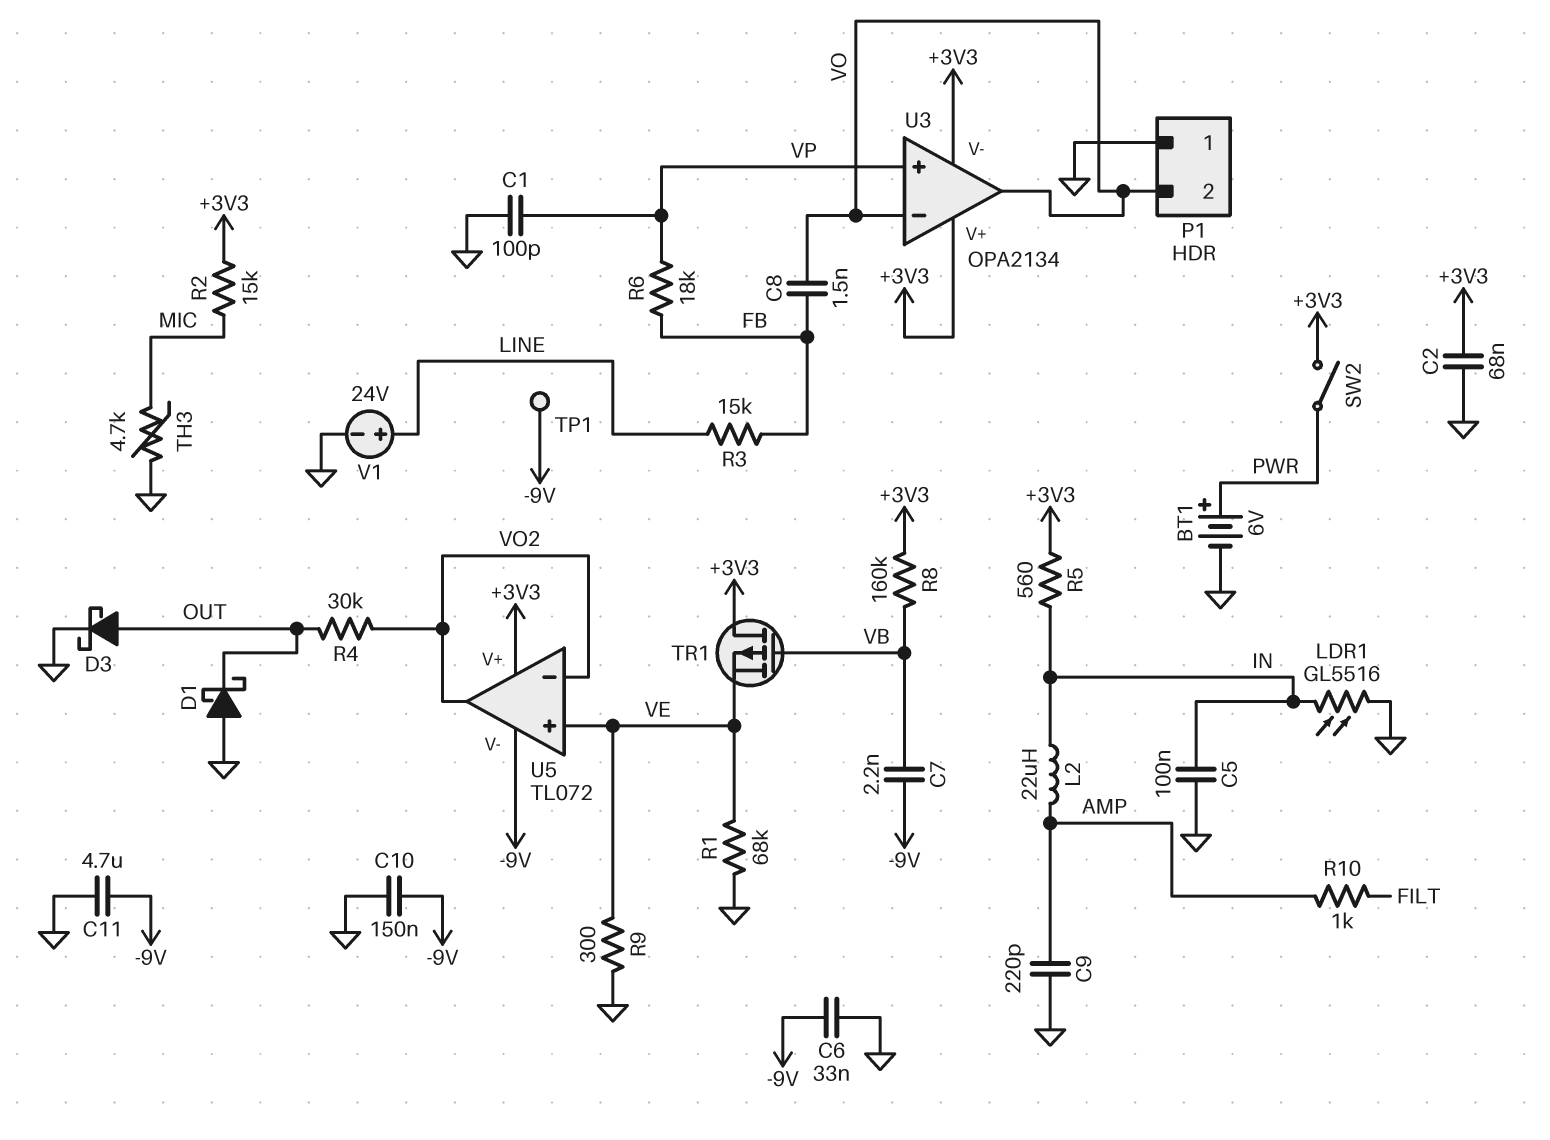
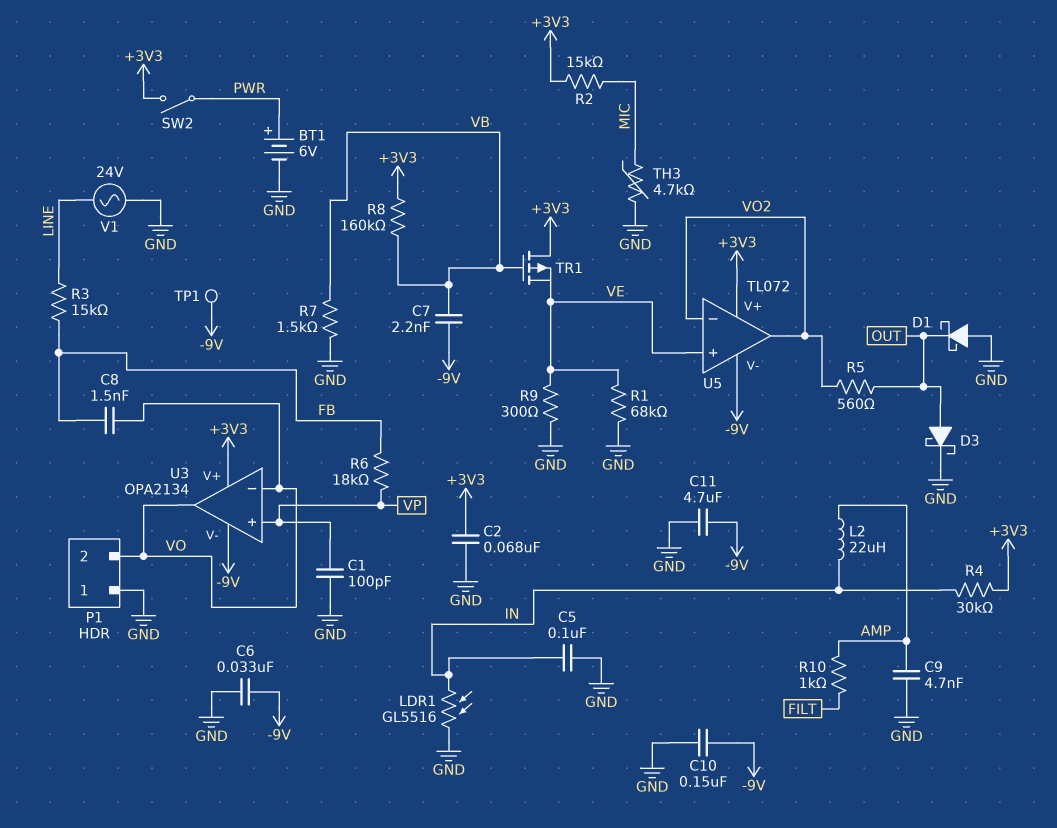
C9: 220pF (AMP, GND) -> 4.7nF (AMP, GND)
R4: 30k (OUT, VO2) -> 30k (+3V3, IN)
R5: 560 (+3V3, IN) -> 560 (OUT, VO2)
R7: none -> 1.5k (GND, VB)
U3 pin V-: +3V3 -> -9V
V1: 24V (plus LINE, minus GND) -> AC 24V (GND, LINE)

